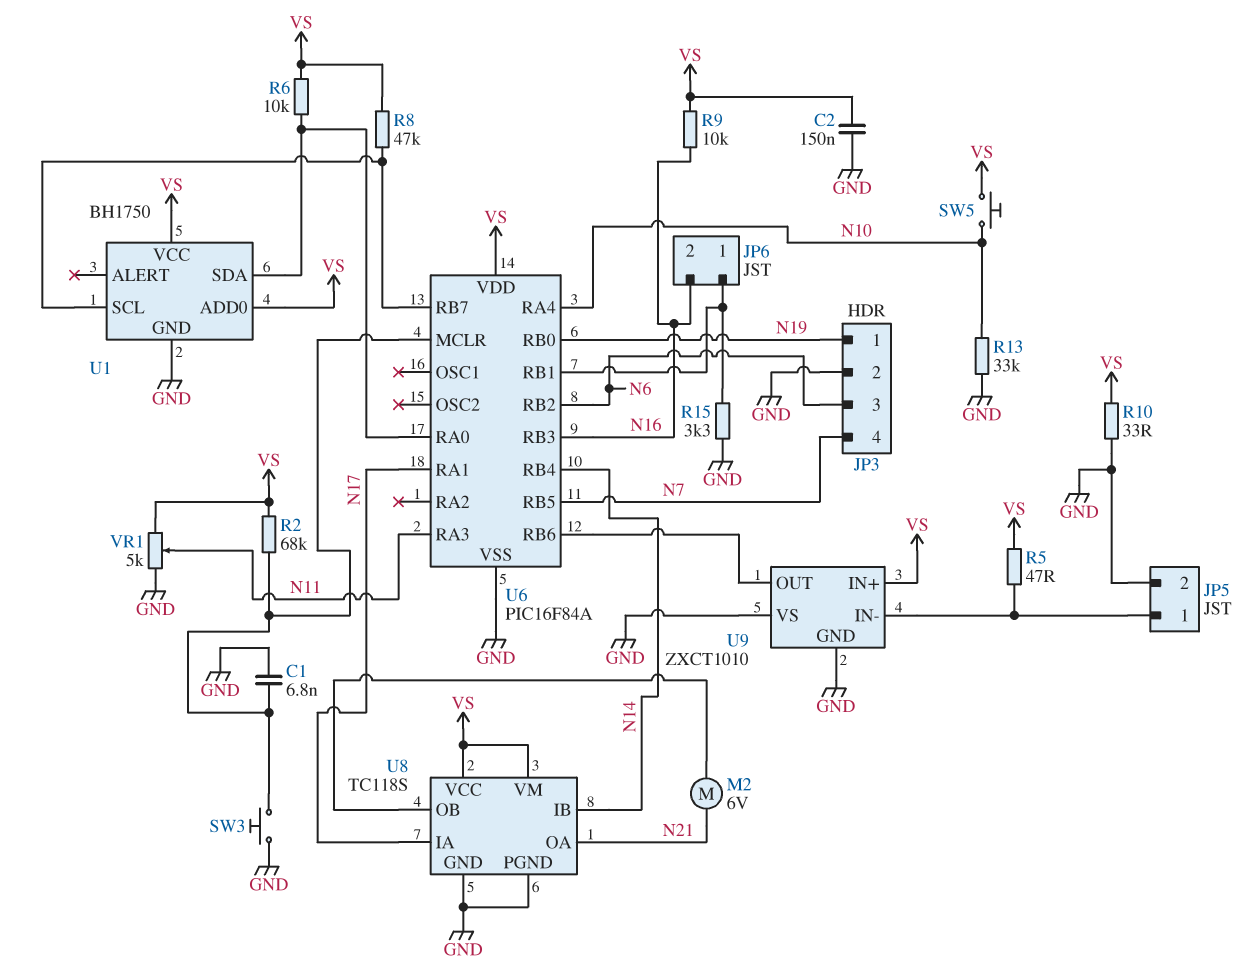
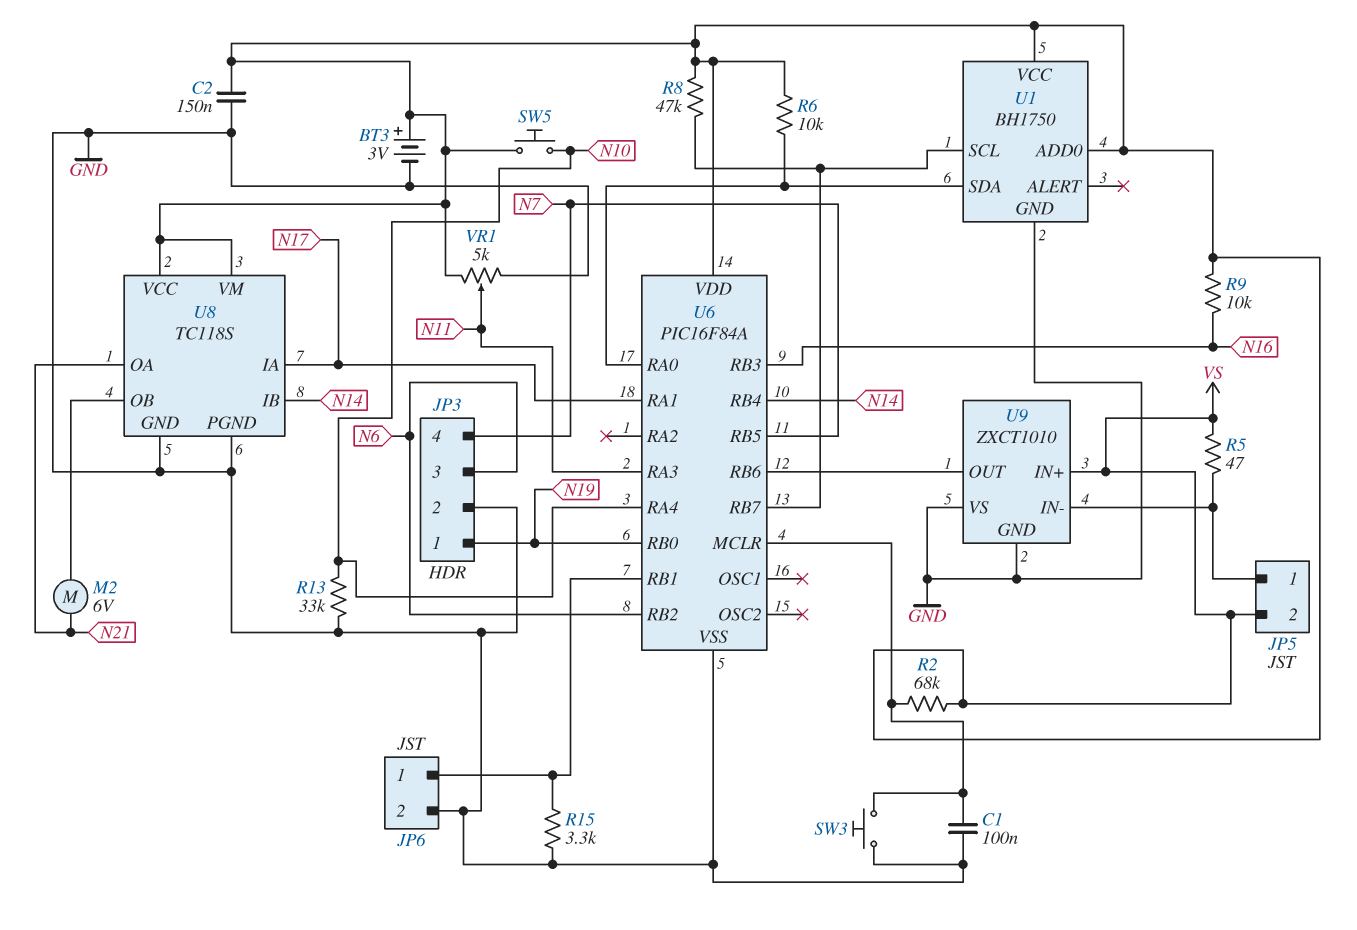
BT3: none -> 3V (plus VS, minus GND)
C1: 6.8nF (GND, U6/MCLR) -> 100nF (GND, U6/MCLR)
JP5 pin 2: GND -> VS
JP6 pin 2: N16 -> GND
R10: 33 (GND, VS) -> none

